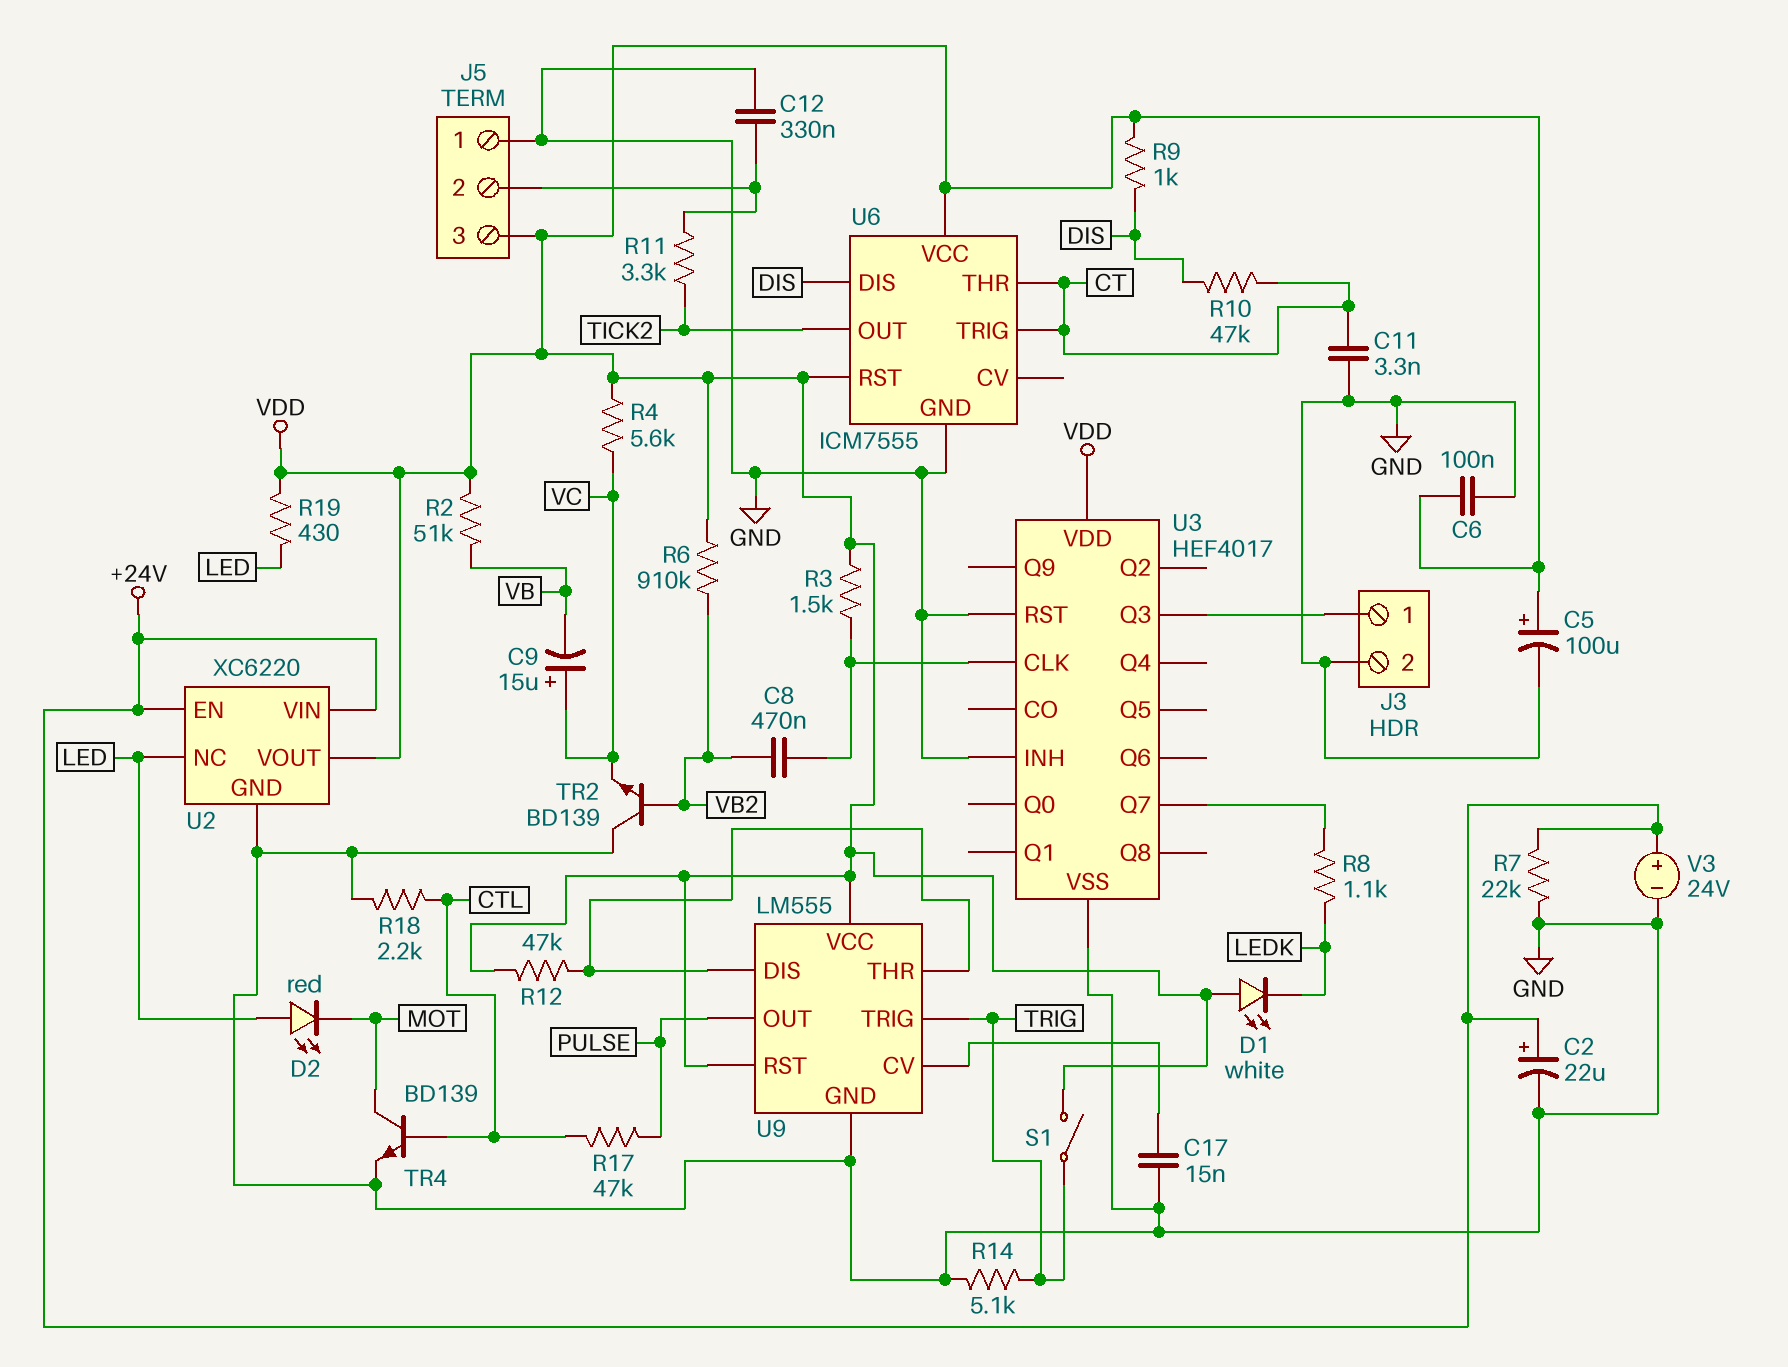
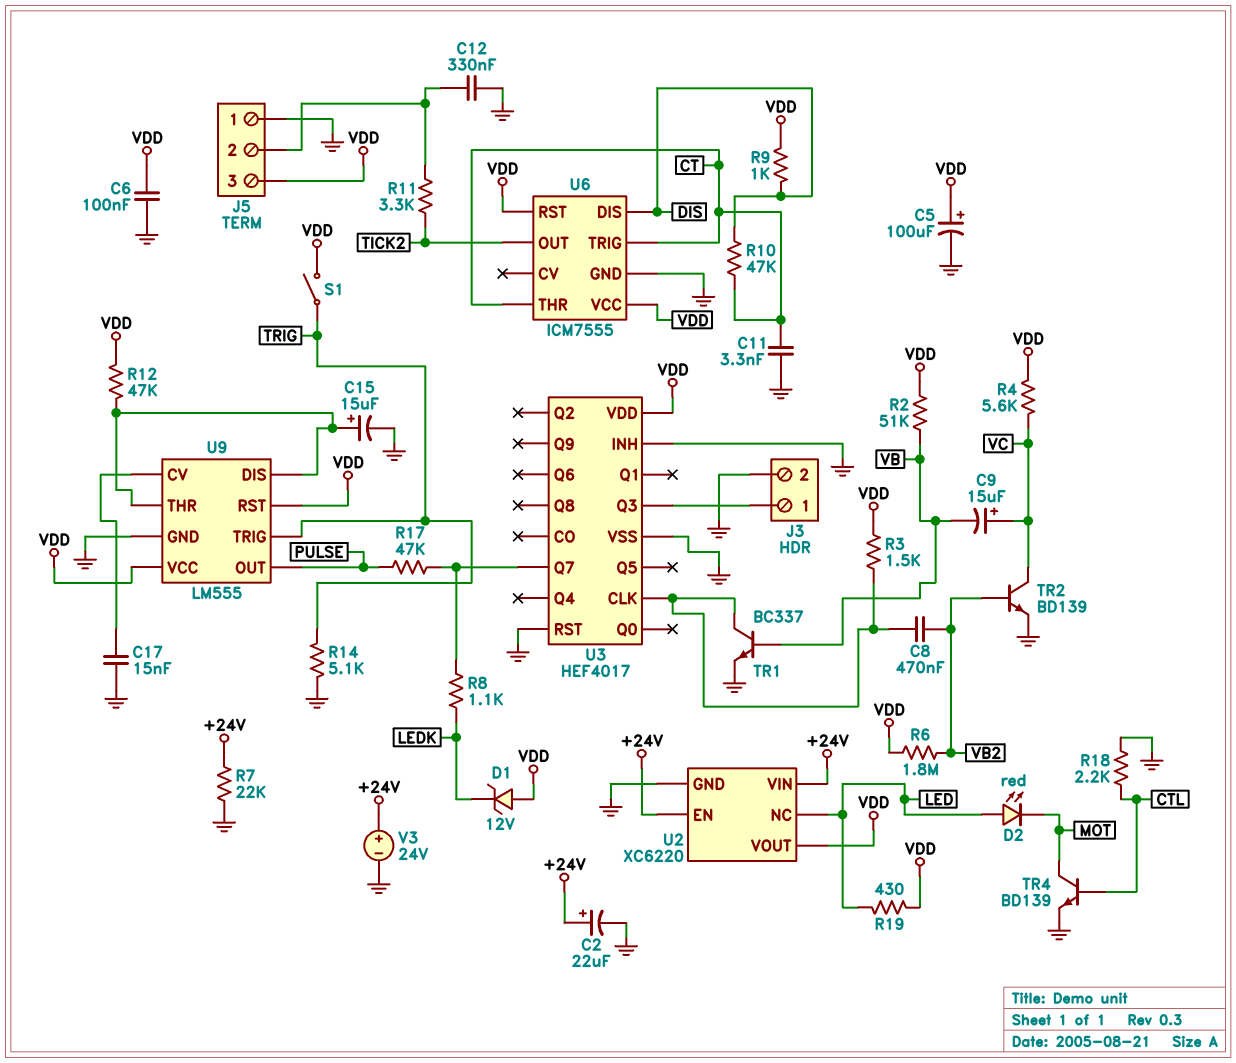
C15: none -> 15uF (plus U9/DIS, minus GND)
D1: LED white (A VDD, K LEDK) -> zener 12V (A VDD, K LEDK)
R6: 910k (VB2, VDD) -> 1.8M (VB2, VDD)
R17: 47k (CTL, PULSE) -> 47k (PULSE, U3/Q7)
TR1: none -> NPN BC337 (B VB, C U3/CLK, E GND)
TR2: NPN BD139 (B VB2, C GND, E VC) -> NPN BD139 (B VB2, C VC, E GND)

